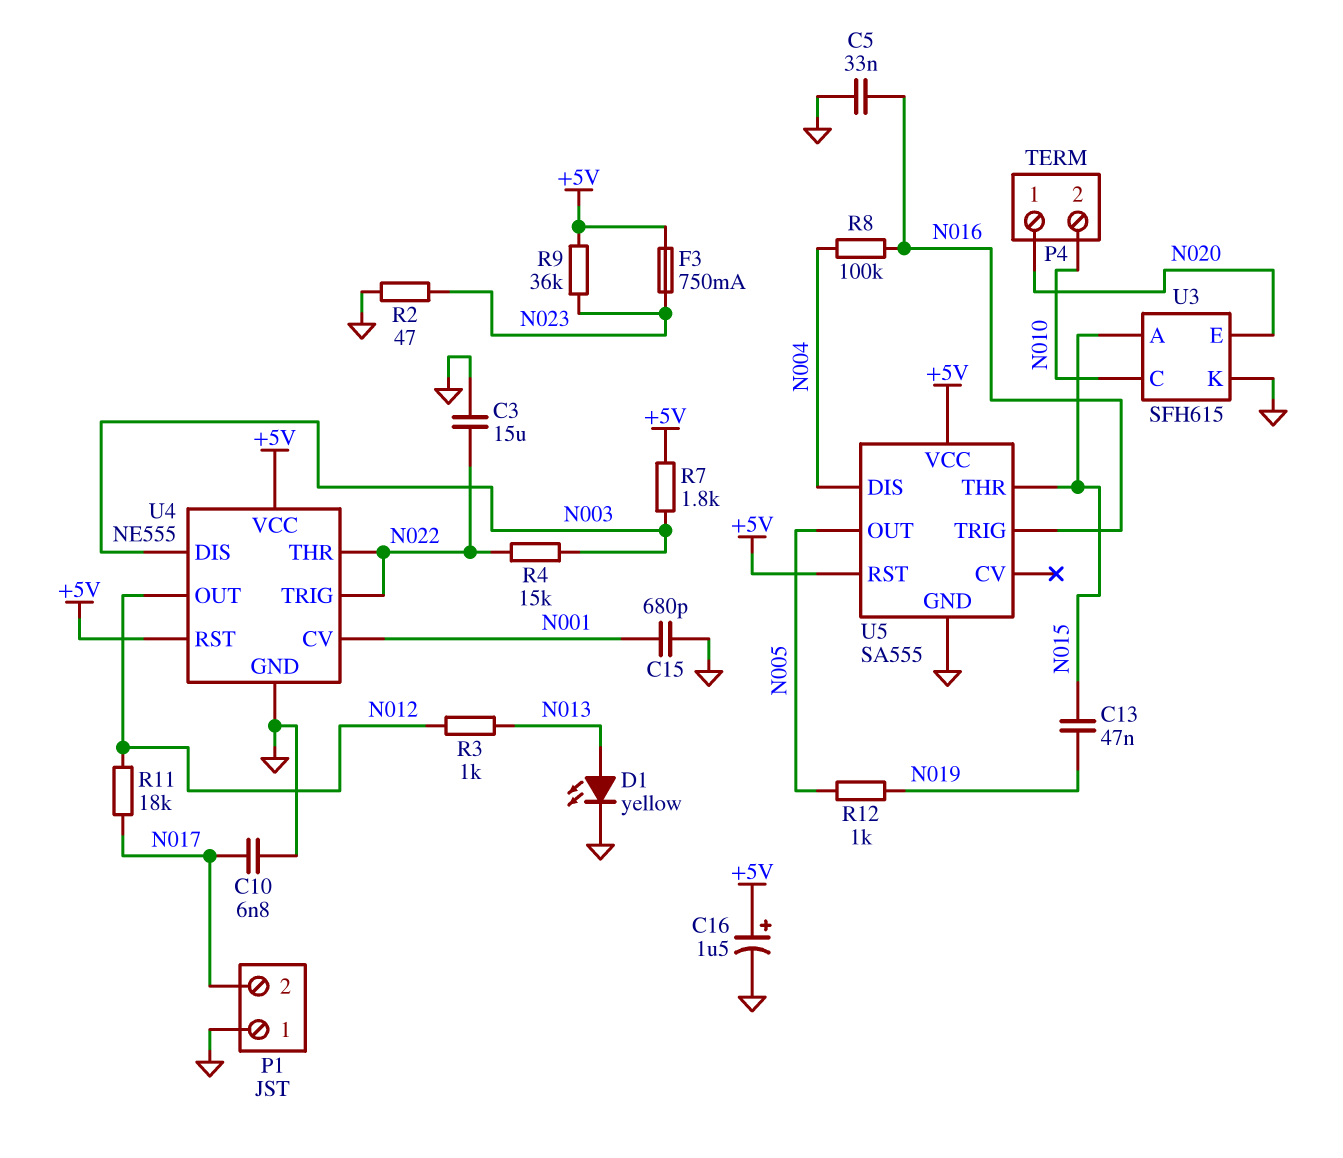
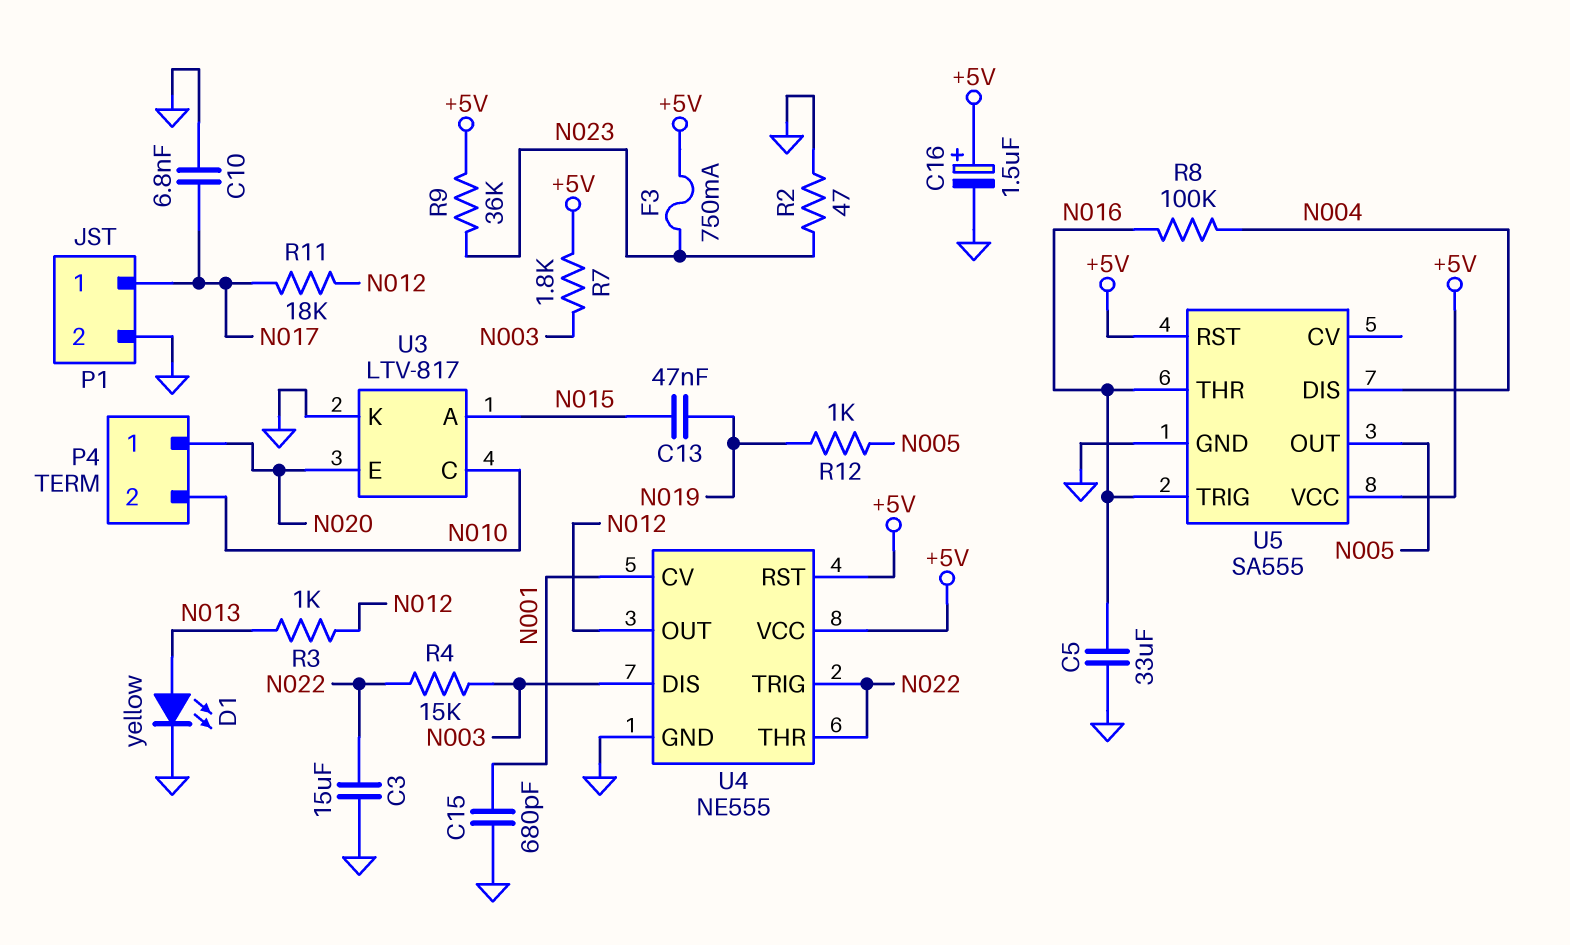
C5: 33nF (GND, N016) -> 33uF (GND, N016)
P1 pin 1: GND -> N017
P1 pin 2: N017 -> GND
U3: SFH615 -> LTV-817
U5 pin THR: N015 -> N016

